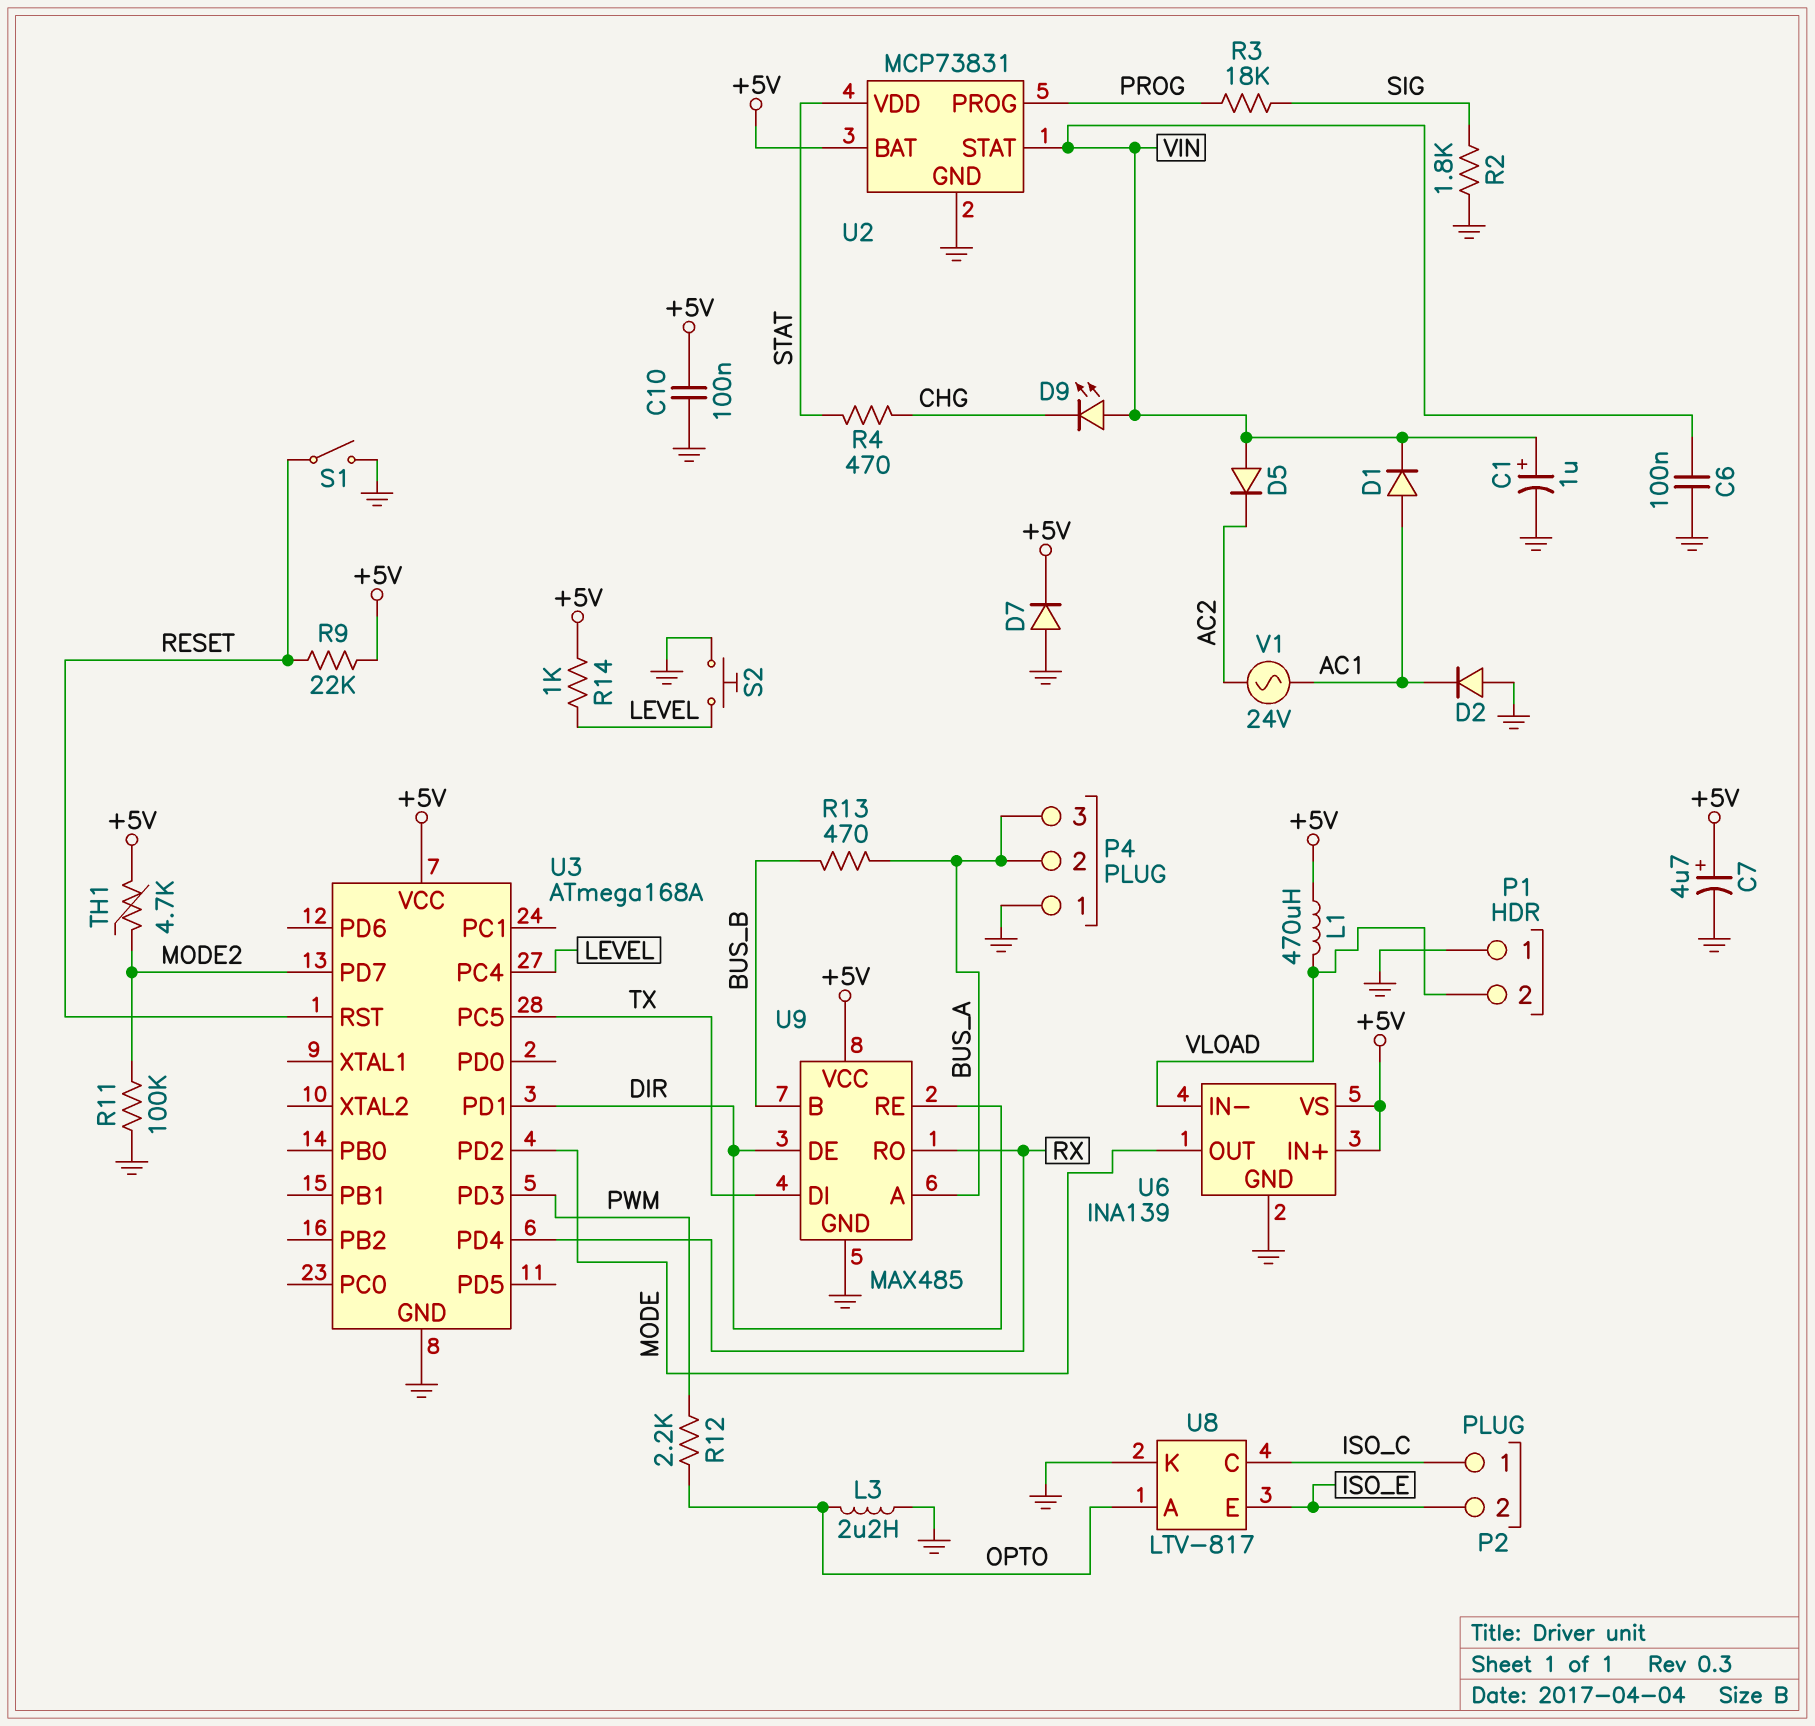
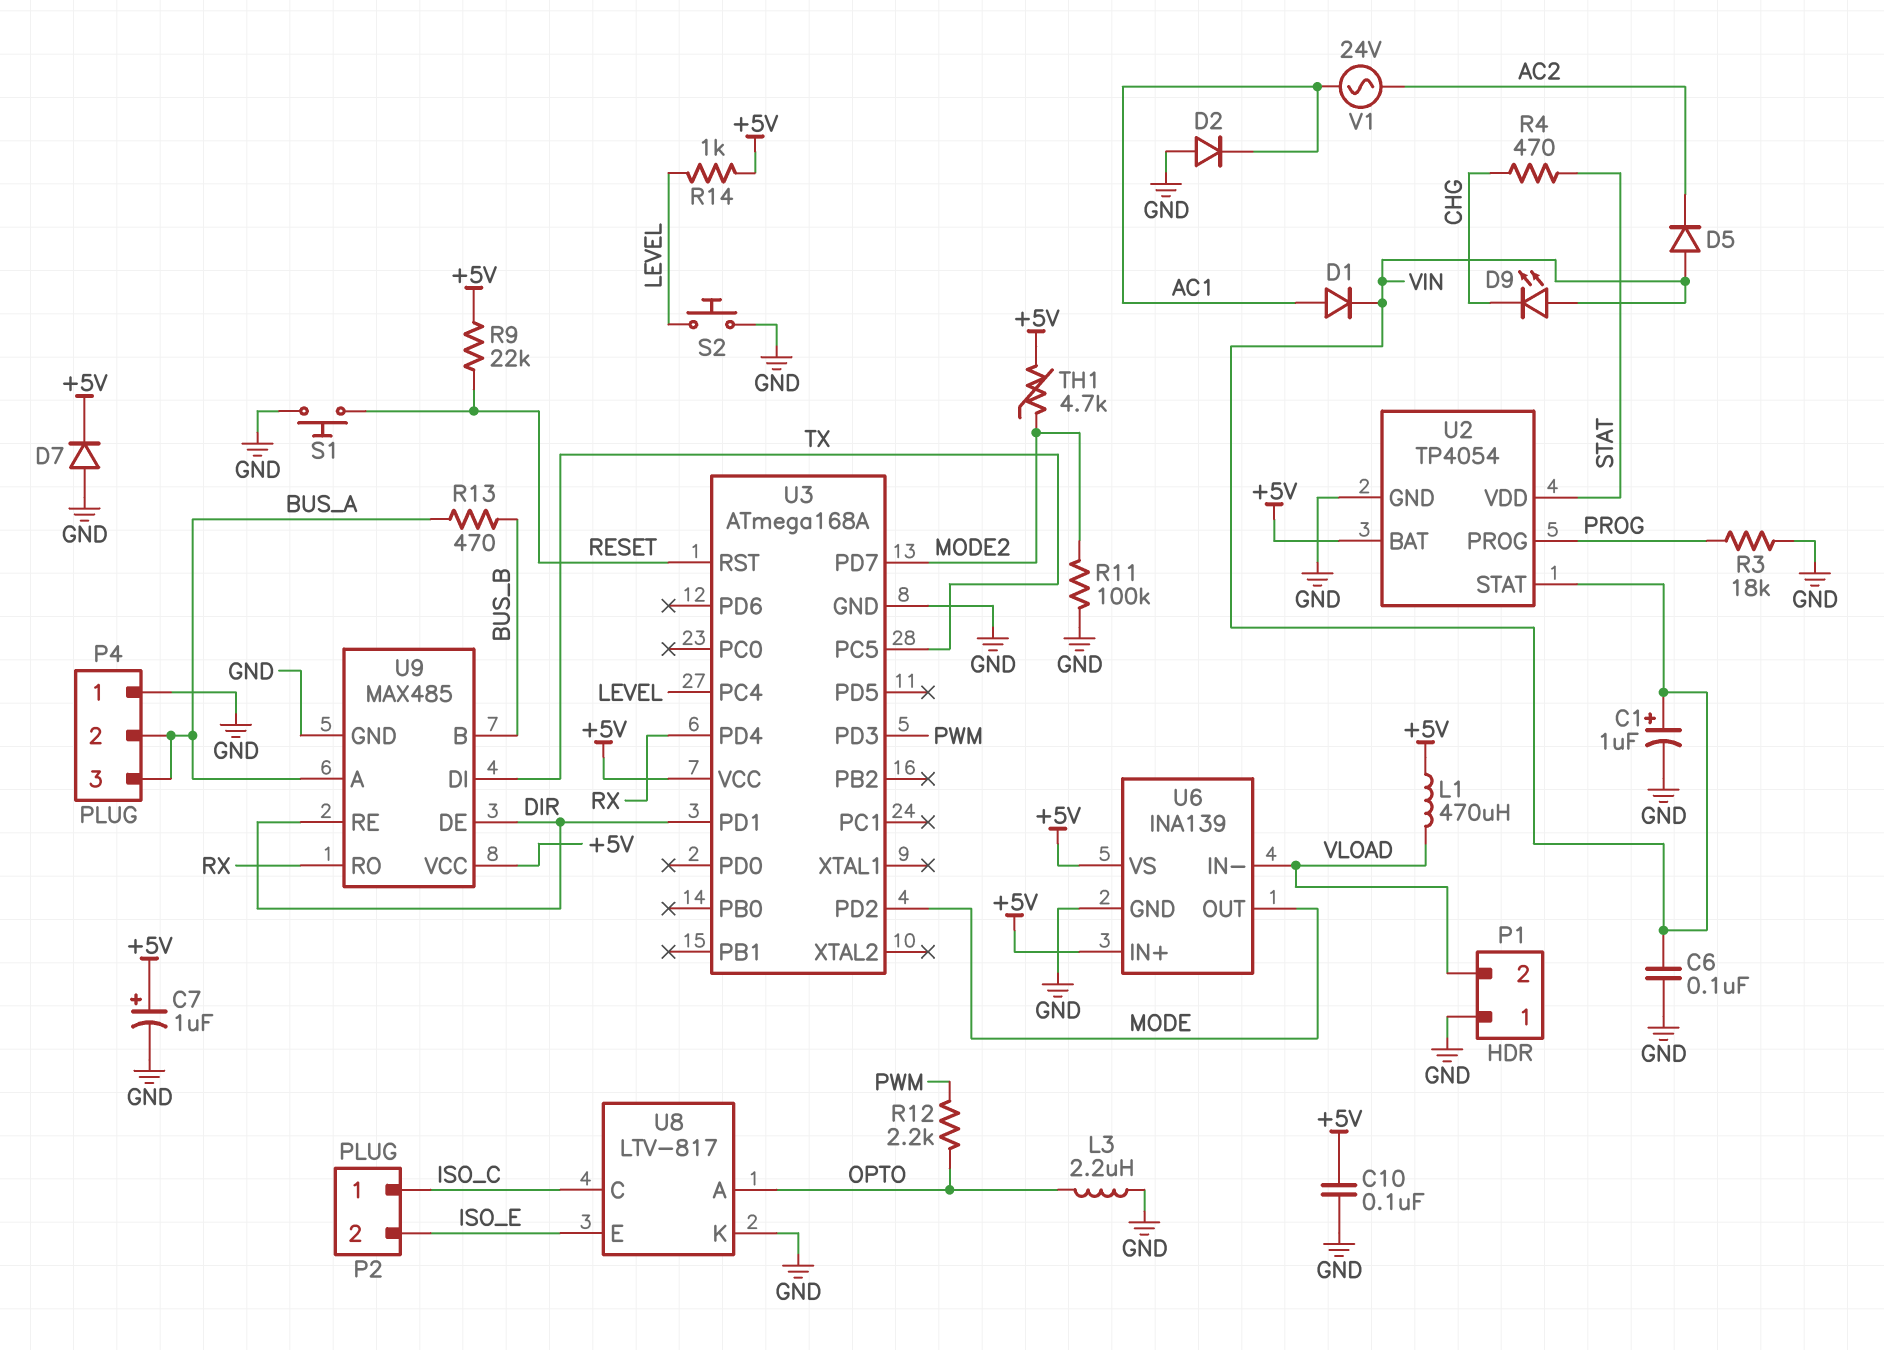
C7: 4.7uF (plus +5V, minus GND) -> 1uF (plus +5V, minus GND)
R2: 1.8k (GND, SIG) -> none
R3: 18k (PROG, SIG) -> 18k (GND, PROG)
S1: switch (GND, RESET) -> button (GND, RESET)
U2: MCP73831 -> TP4054

